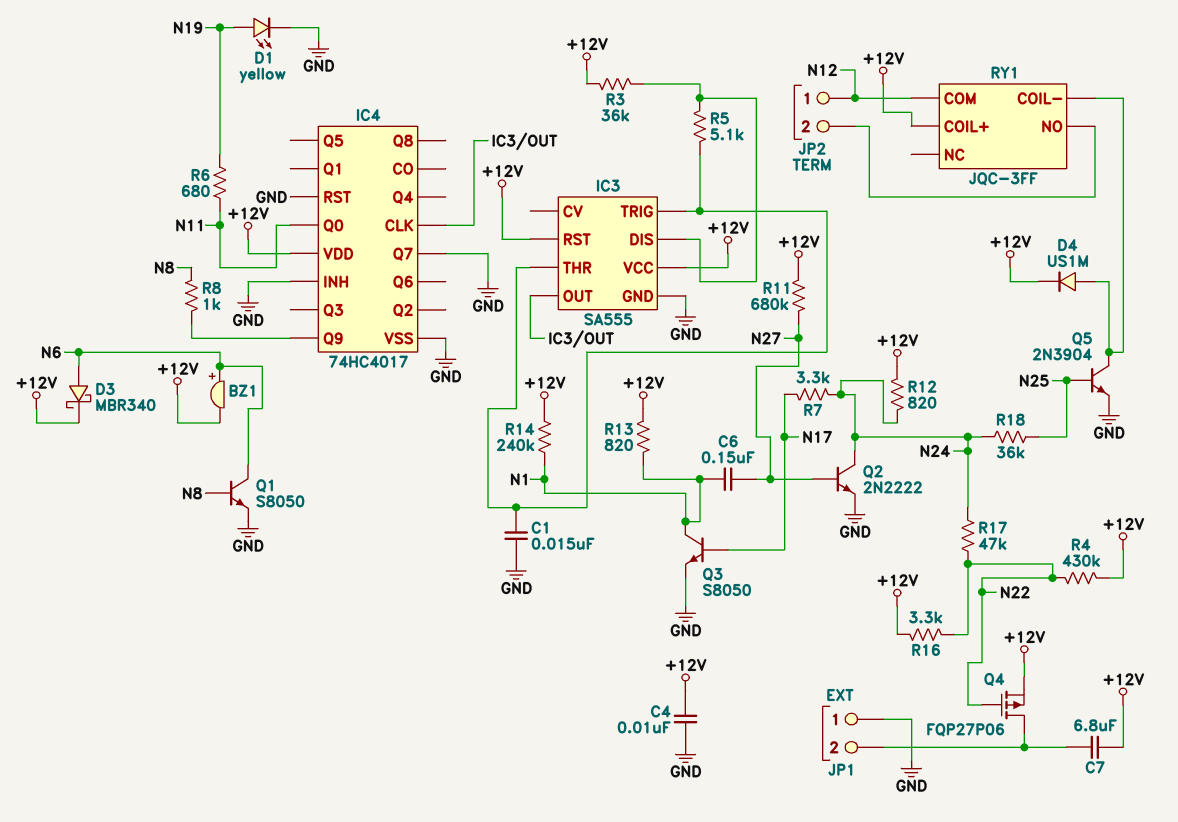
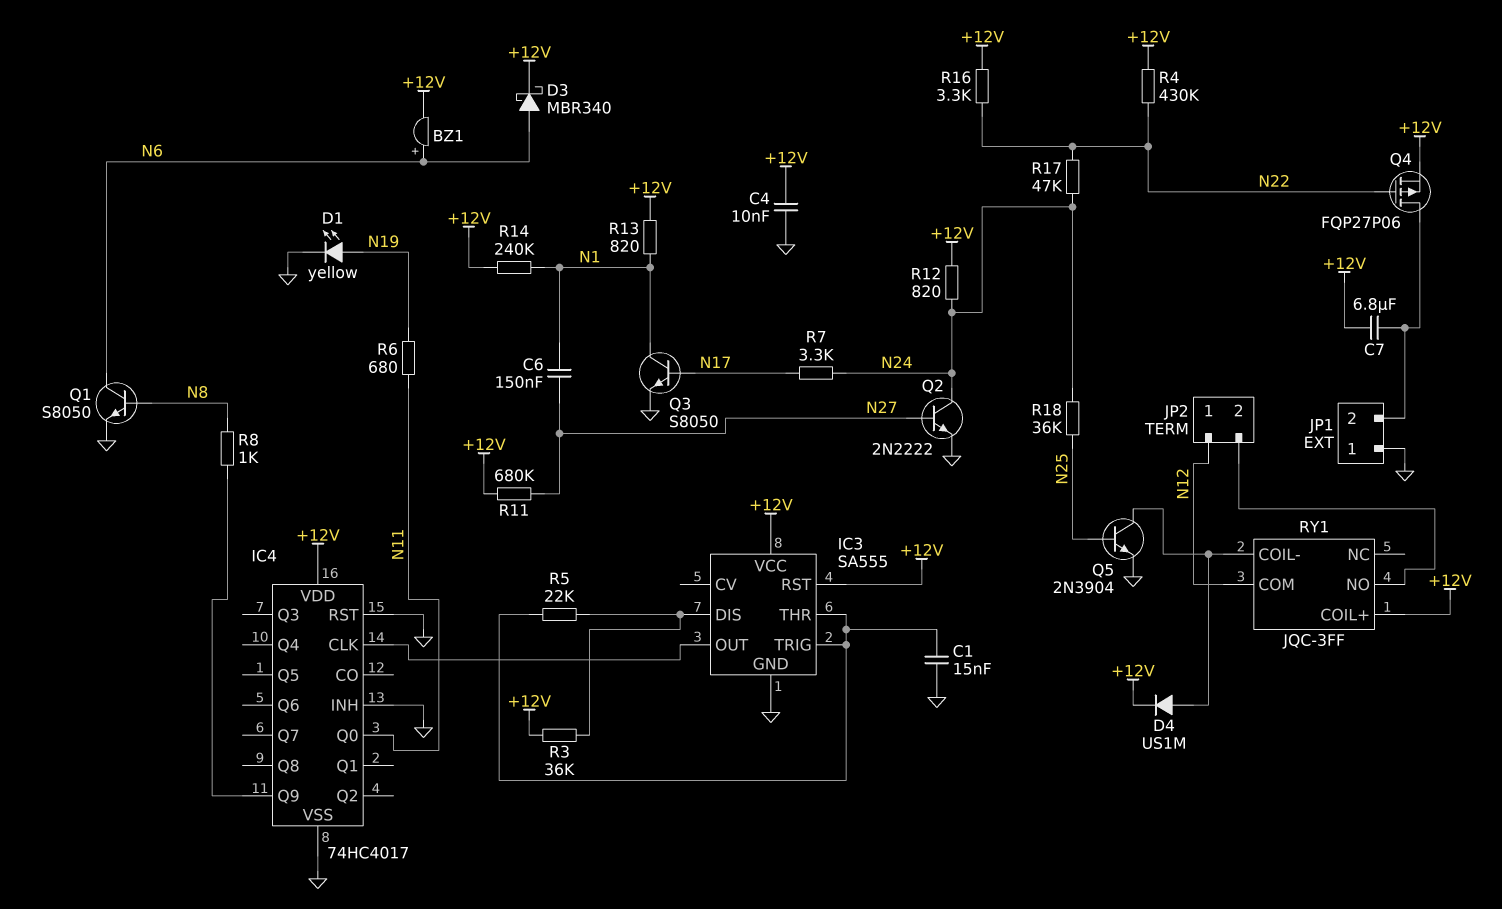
IC4 pin Q7: GND -> none
R5: 5.1k (IC3/DIS, IC3/THR) -> 22k (IC3/DIS, IC3/THR)

